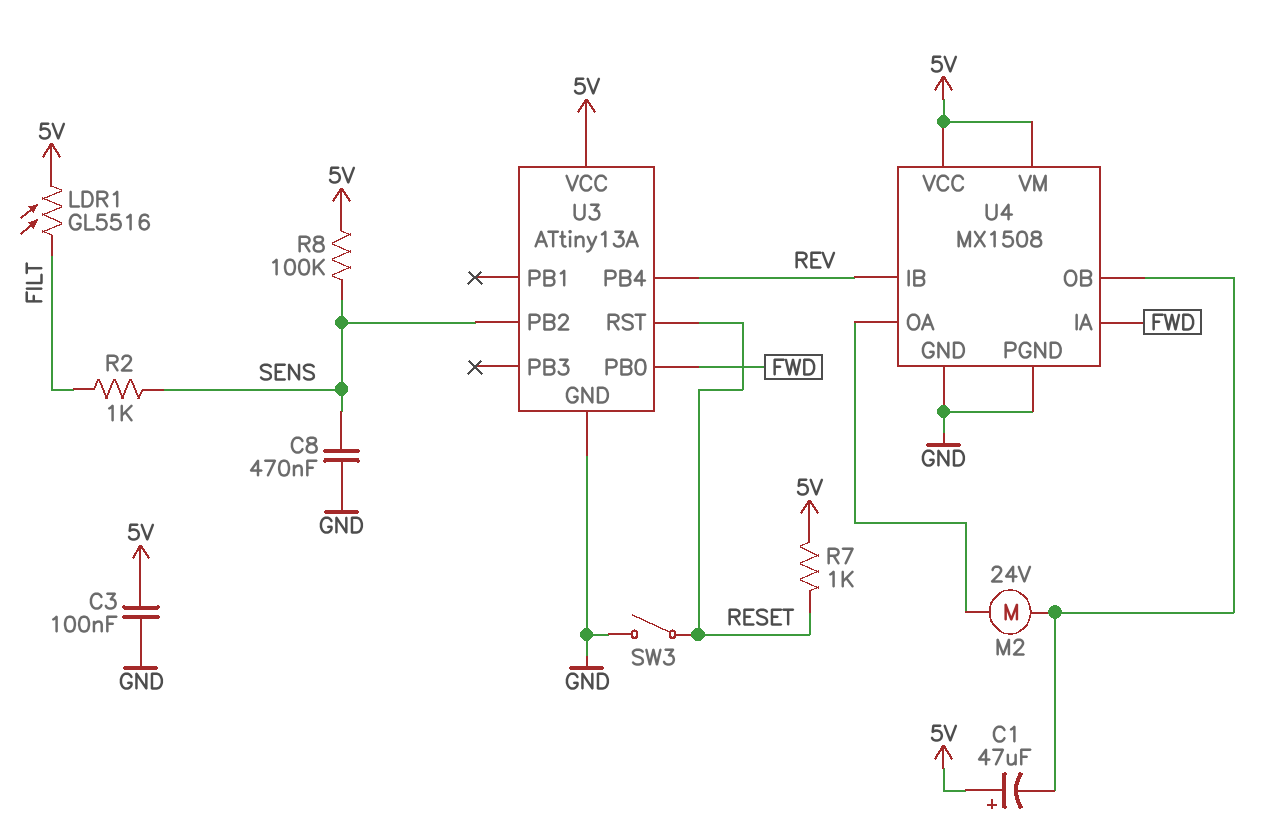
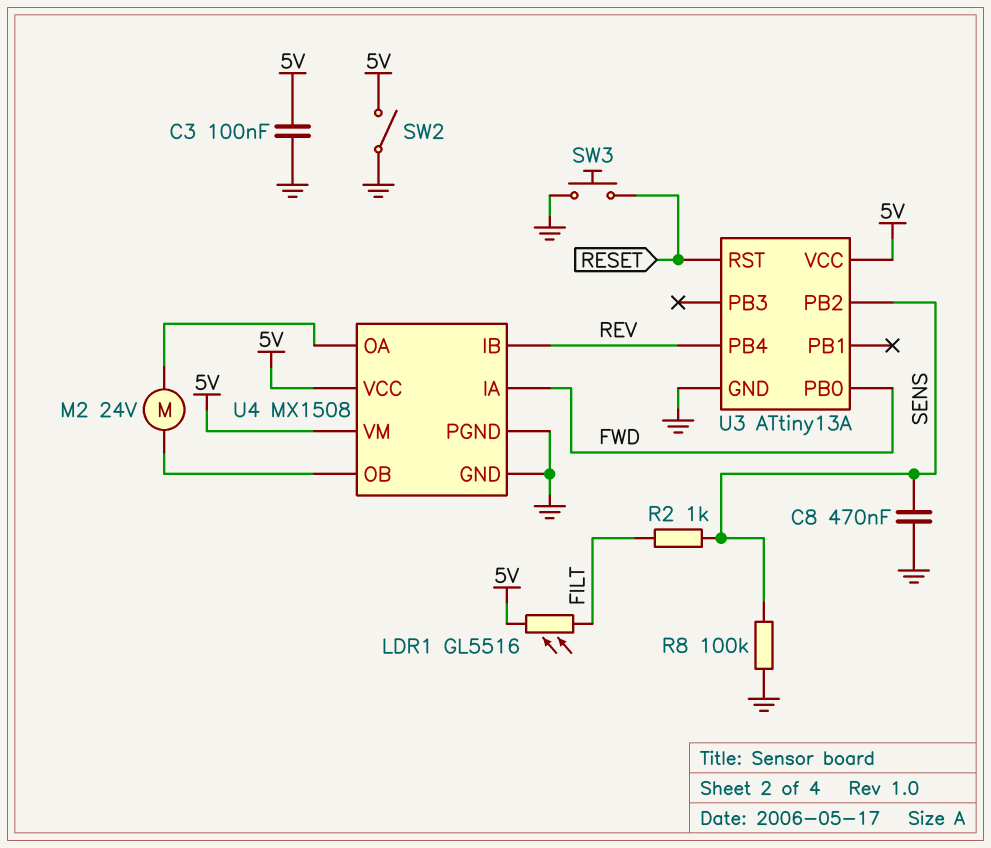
C1: 47uF (plus 5V, minus U4/OB) -> none
R7: 1k (5V, RESET) -> none
R8: 100k (5V, SENS) -> 100k (GND, SENS)
SW2: none -> switch (5V, GND)
SW3: switch (GND, RESET) -> button (GND, RESET)

